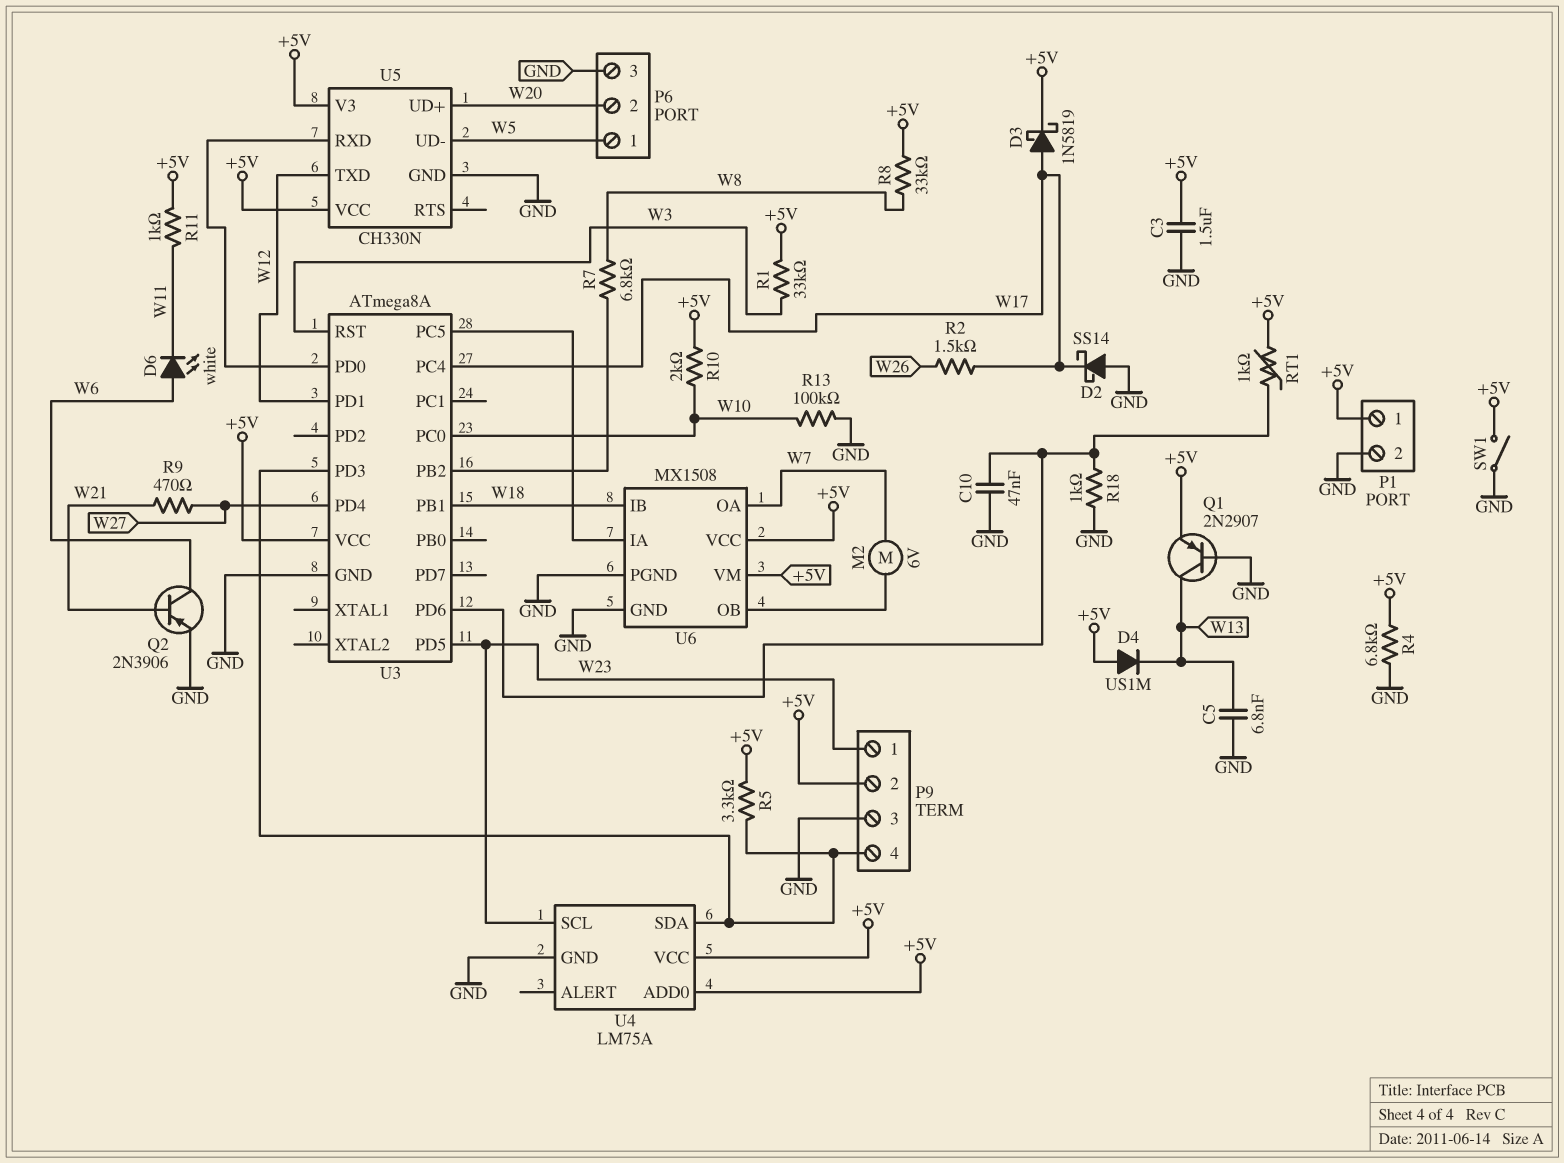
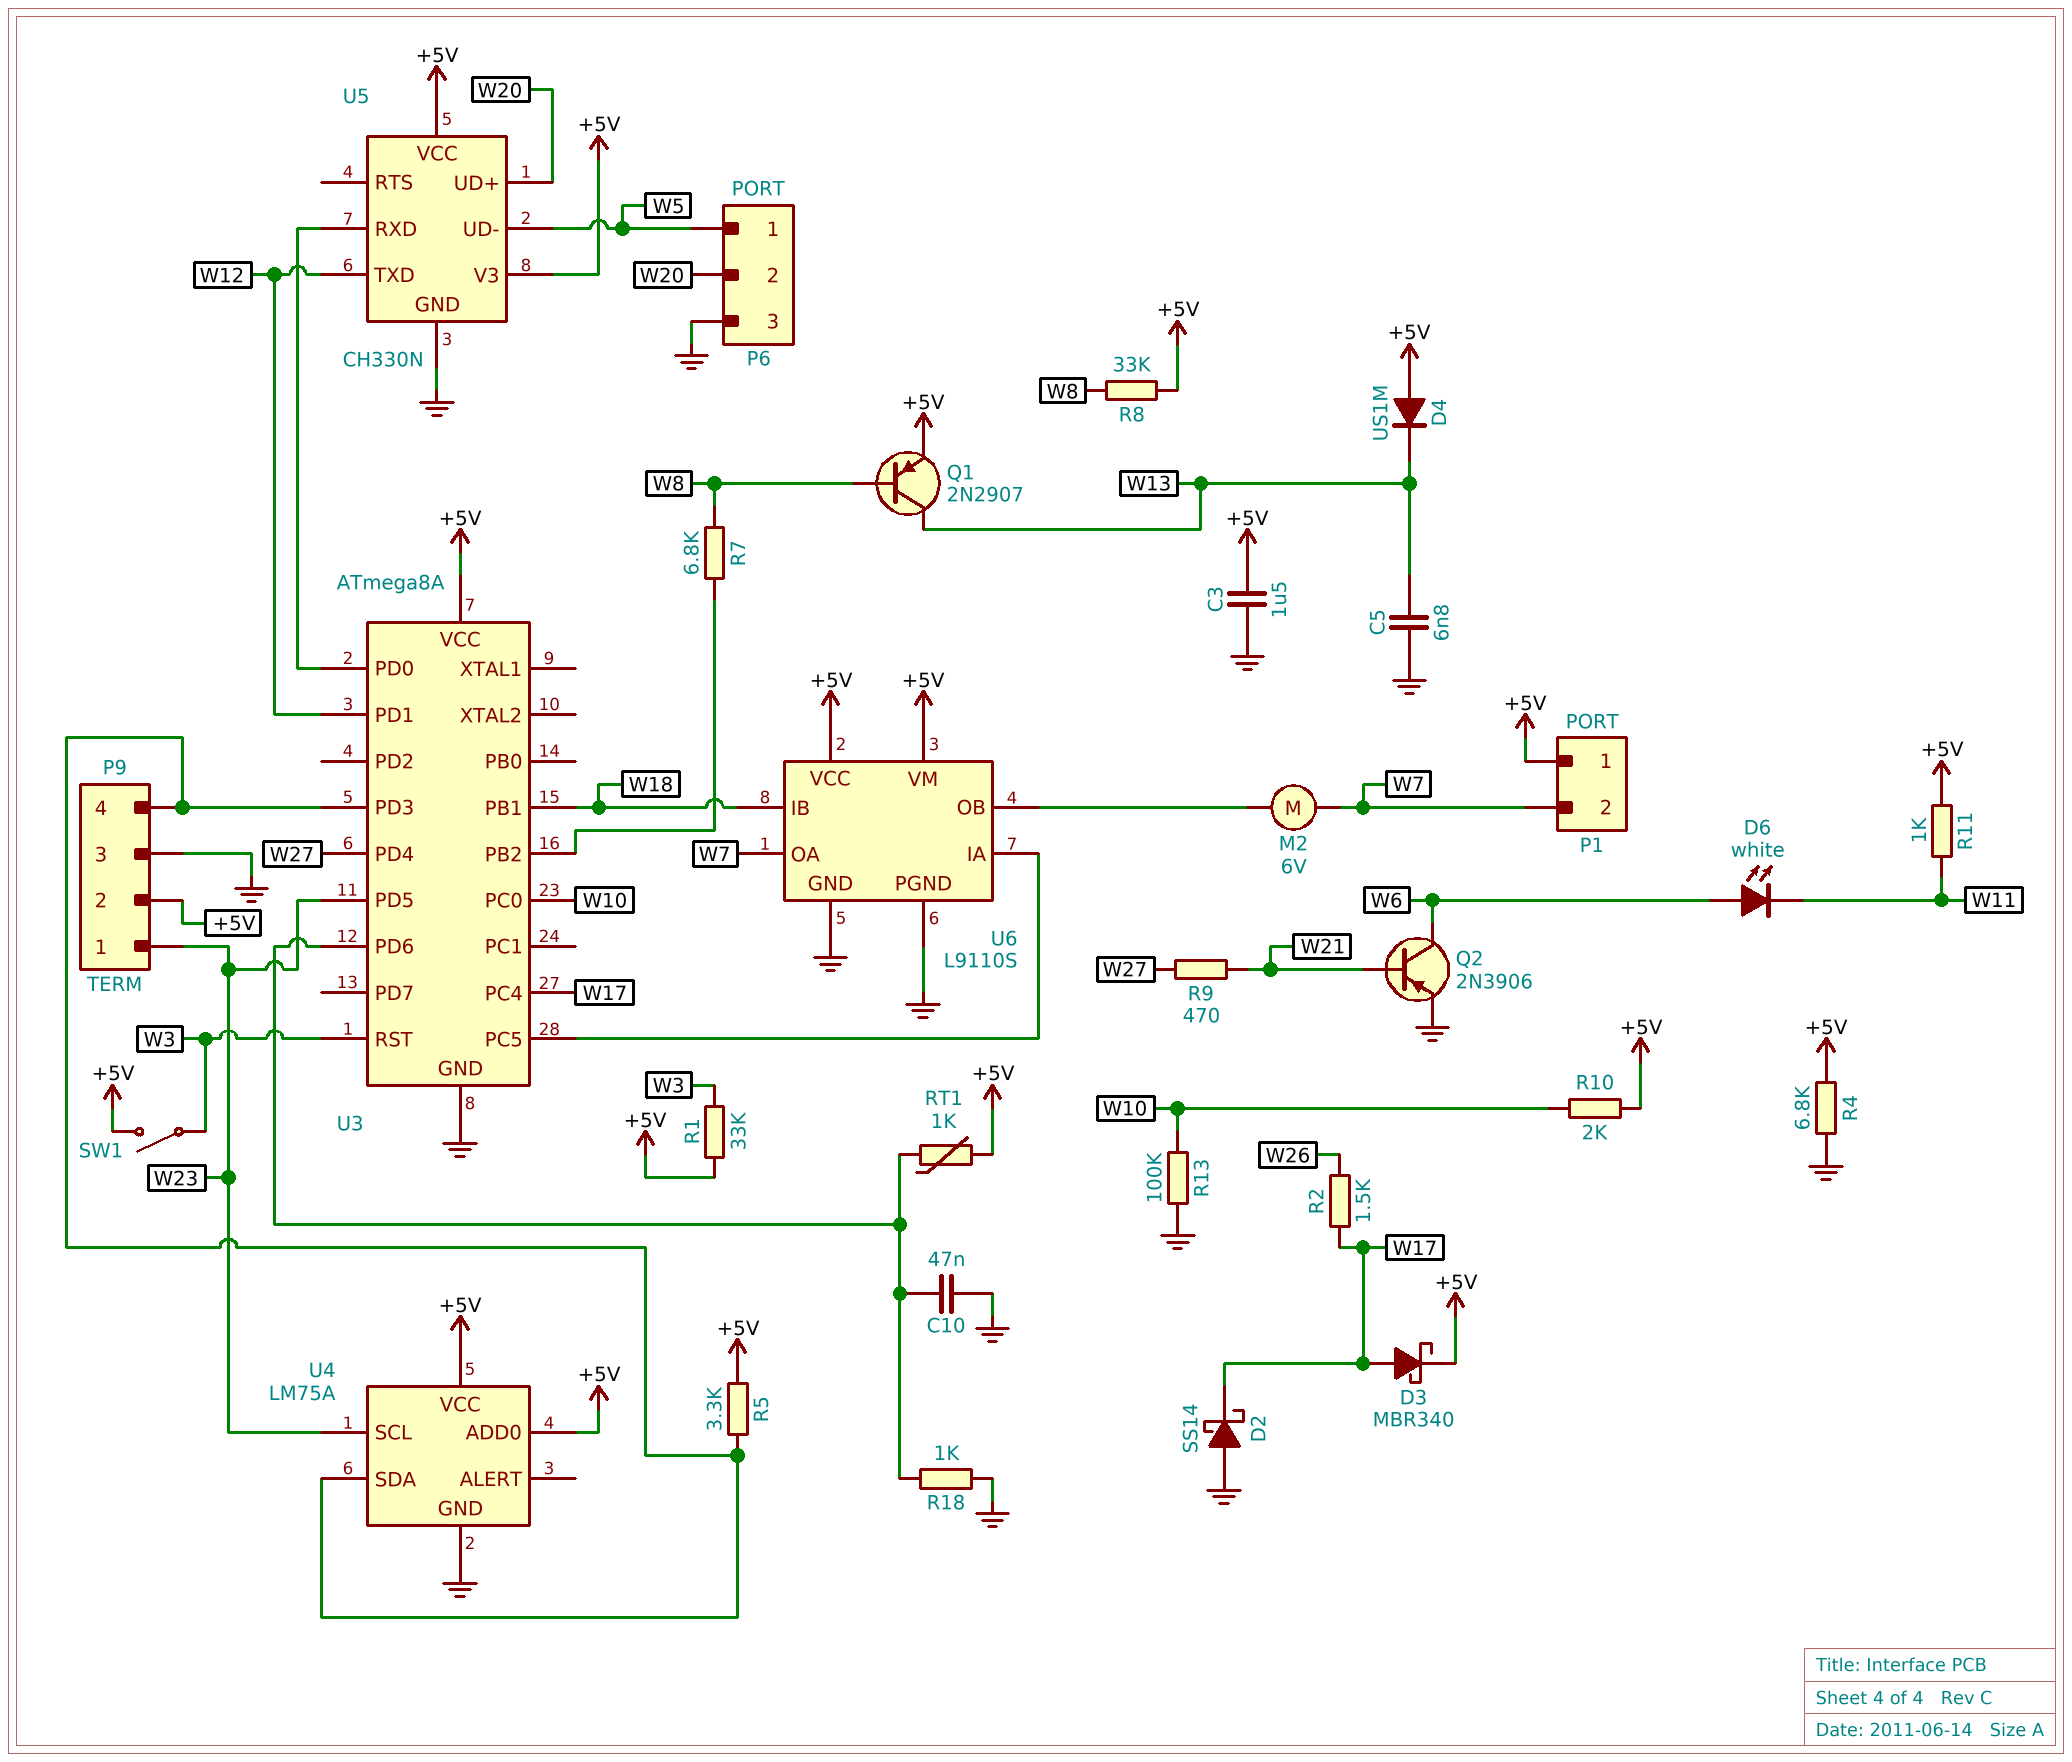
D3: schottky 1N5819 (A W17, K +5V) -> schottky MBR340 (A W17, K +5V)
P1 pin 2: GND -> W7
Q1: PNP 2N2907 (B GND, C W13, E +5V) -> PNP 2N2907 (B W8, C W13, E +5V)
SW1: switch (+5V, GND) -> switch (+5V, W3)
U6: MX1508 -> L9110S

